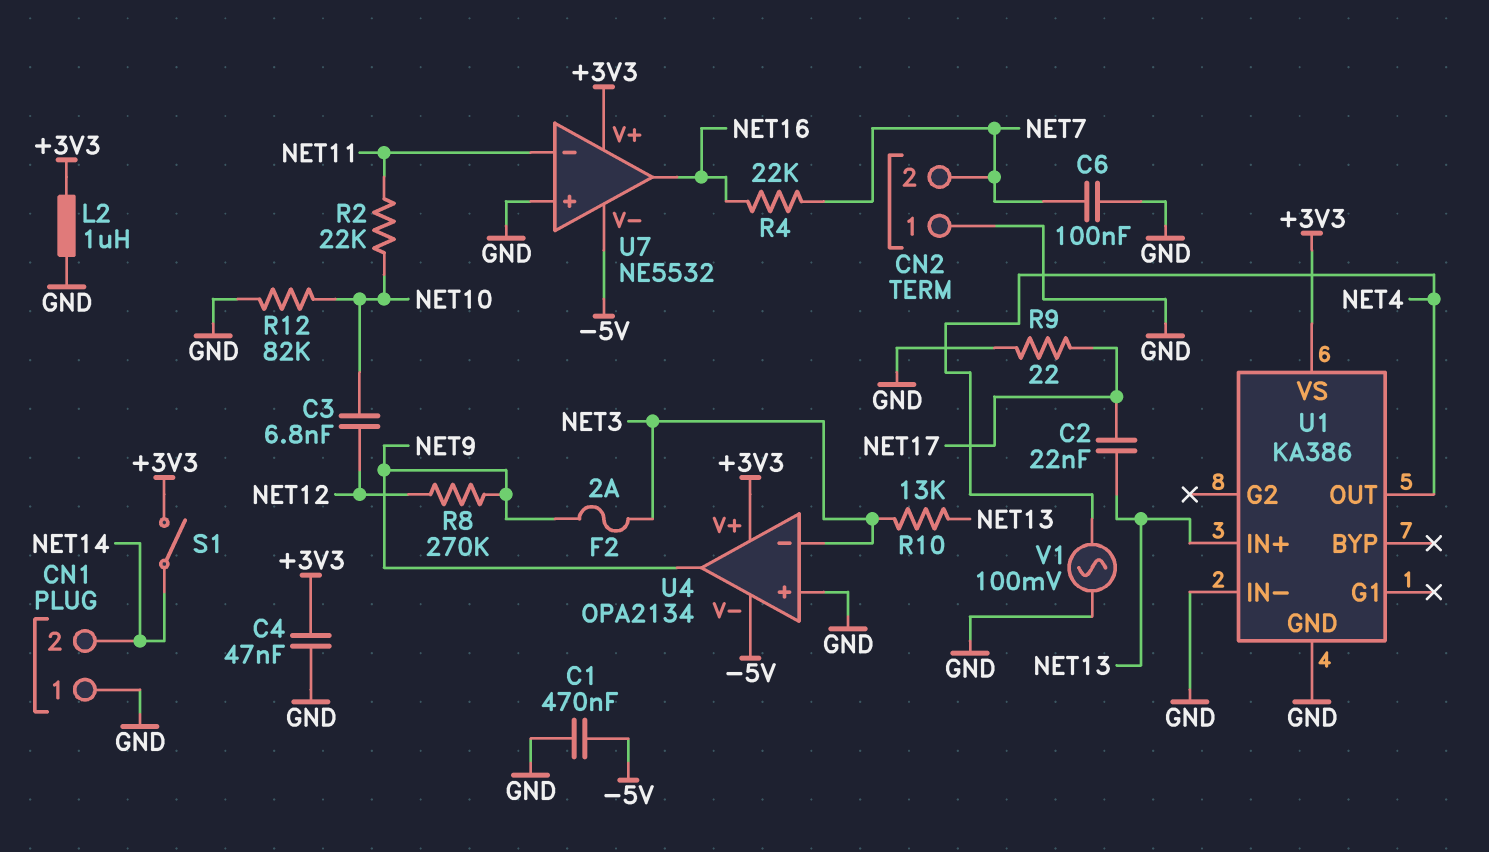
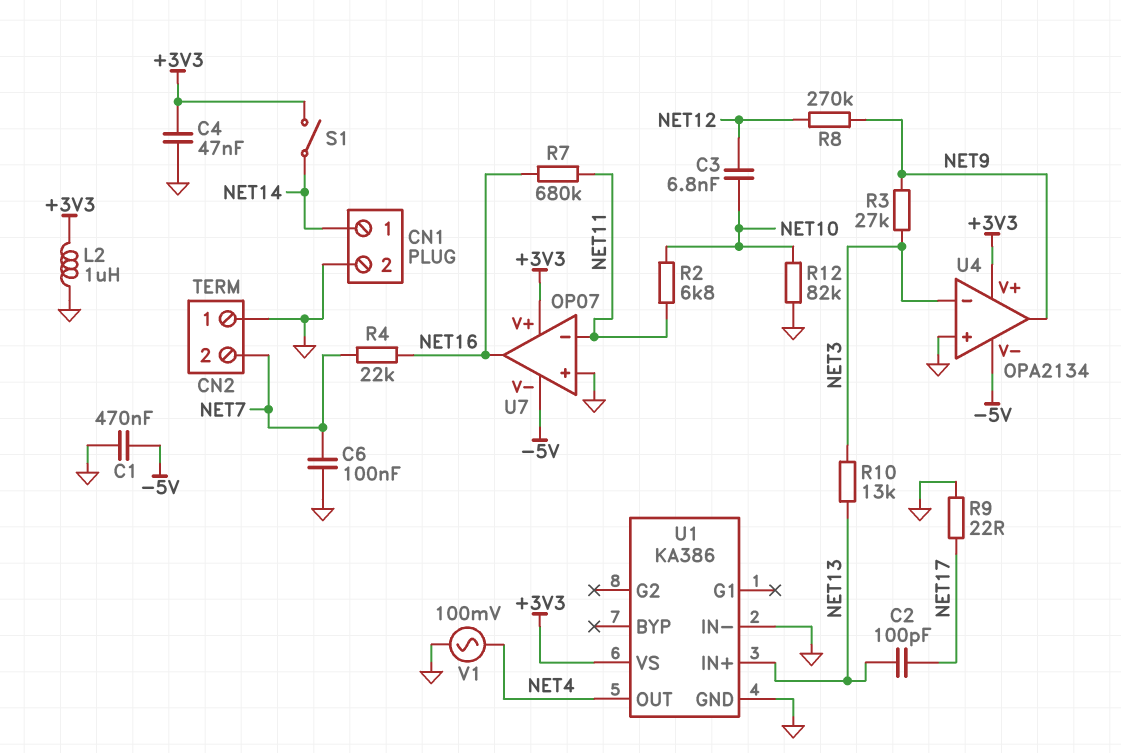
C2: 22nF (NET13, NET17) -> 100pF (NET13, NET17)
CN1 pin 1: GND -> NET14
CN1 pin 2: NET14 -> GND
F2: 2A (NET3, NET9) -> none
R2: 22k (NET10, NET11) -> 6.8k (NET10, NET11)
R3: none -> 27k (NET3, NET9)
R7: none -> 680k (NET11, NET16)
U7: NE5532 -> OP07

